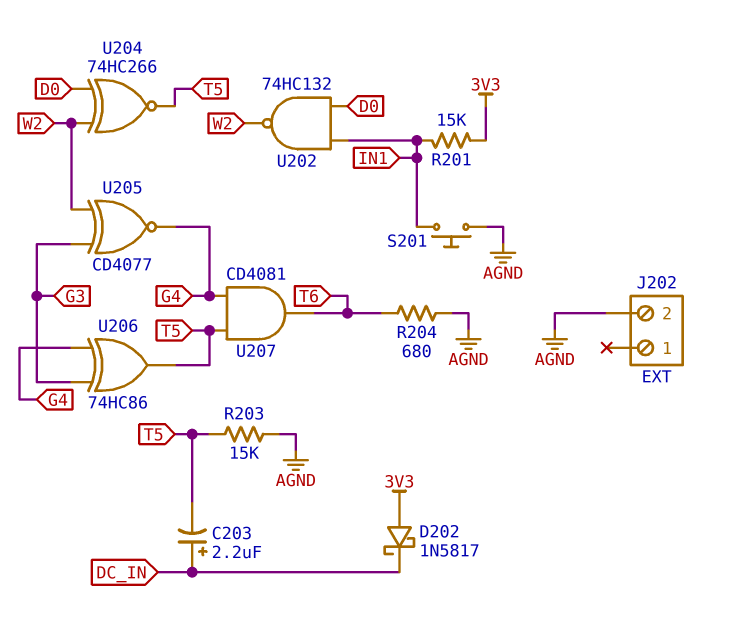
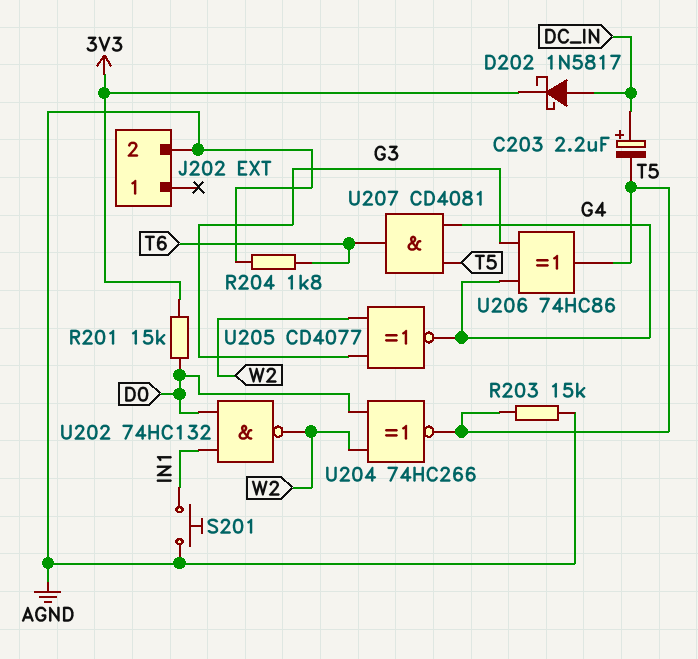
D202: schottky 1N5817 (A 3V3, K DC_IN) -> schottky 1N5817 (A DC_IN, K 3V3)
R201: 15k (3V3, IN1) -> 15k (3V3, D0)
R204: 680 (AGND, T6) -> 1.8k (AGND, T6)

